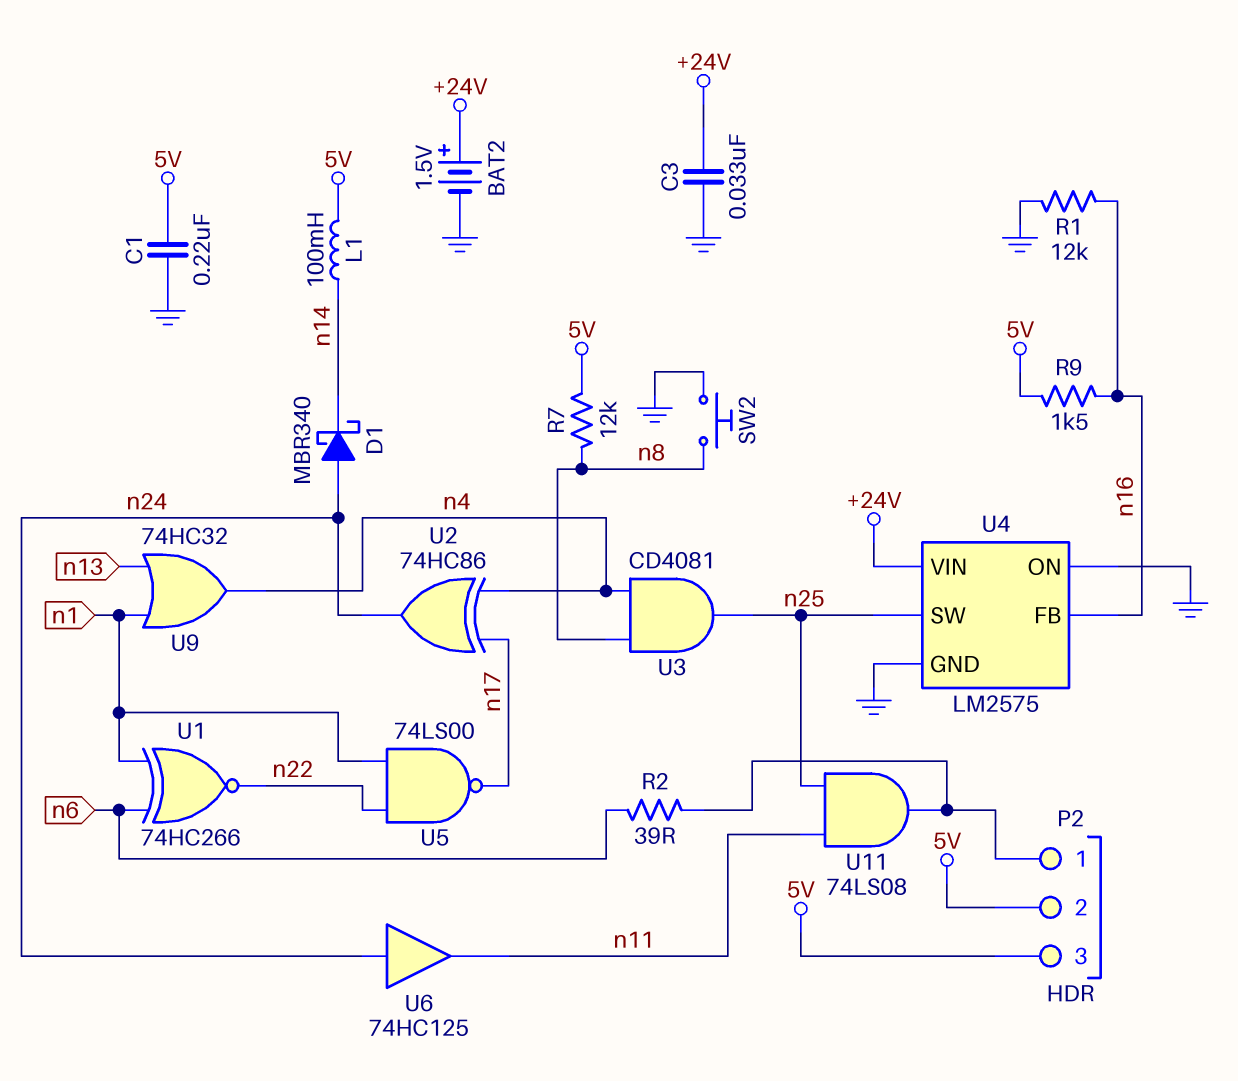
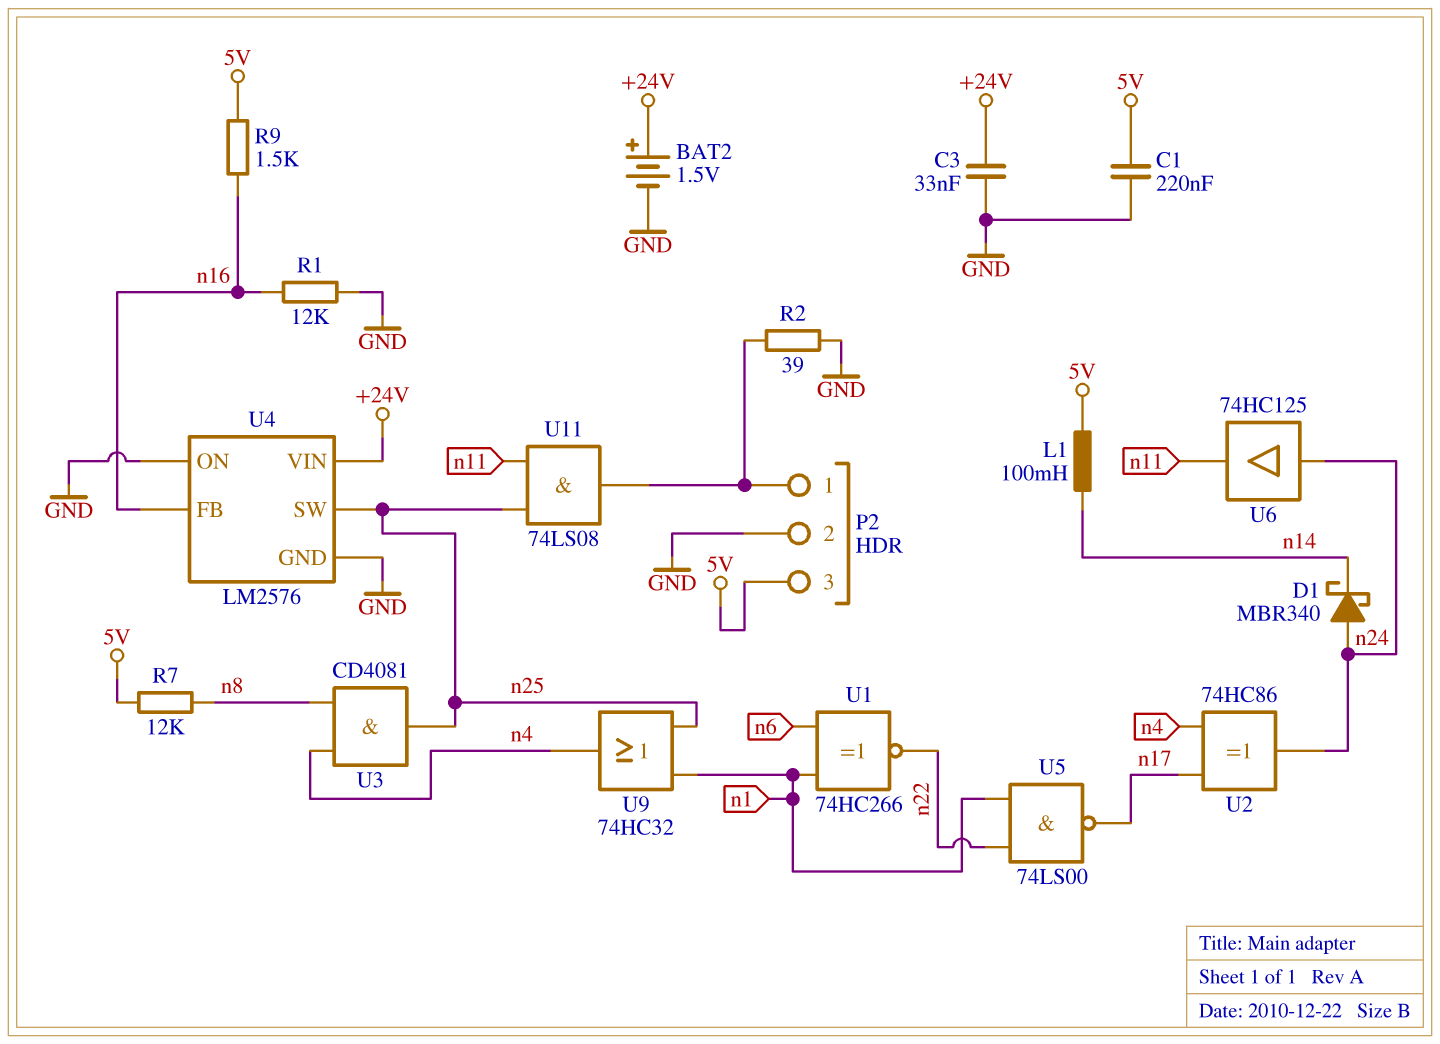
P2 pin 2: 5V -> GND
R2: 39 (P2/1, n6) -> 39 (GND, P2/1)
SW2: button (GND, n8) -> none
U4: LM2575 -> LM2576
U9: OR 74HC32 (in n1, in n13, out n4) -> OR 74HC32 (in n1, in n25, out n4)

